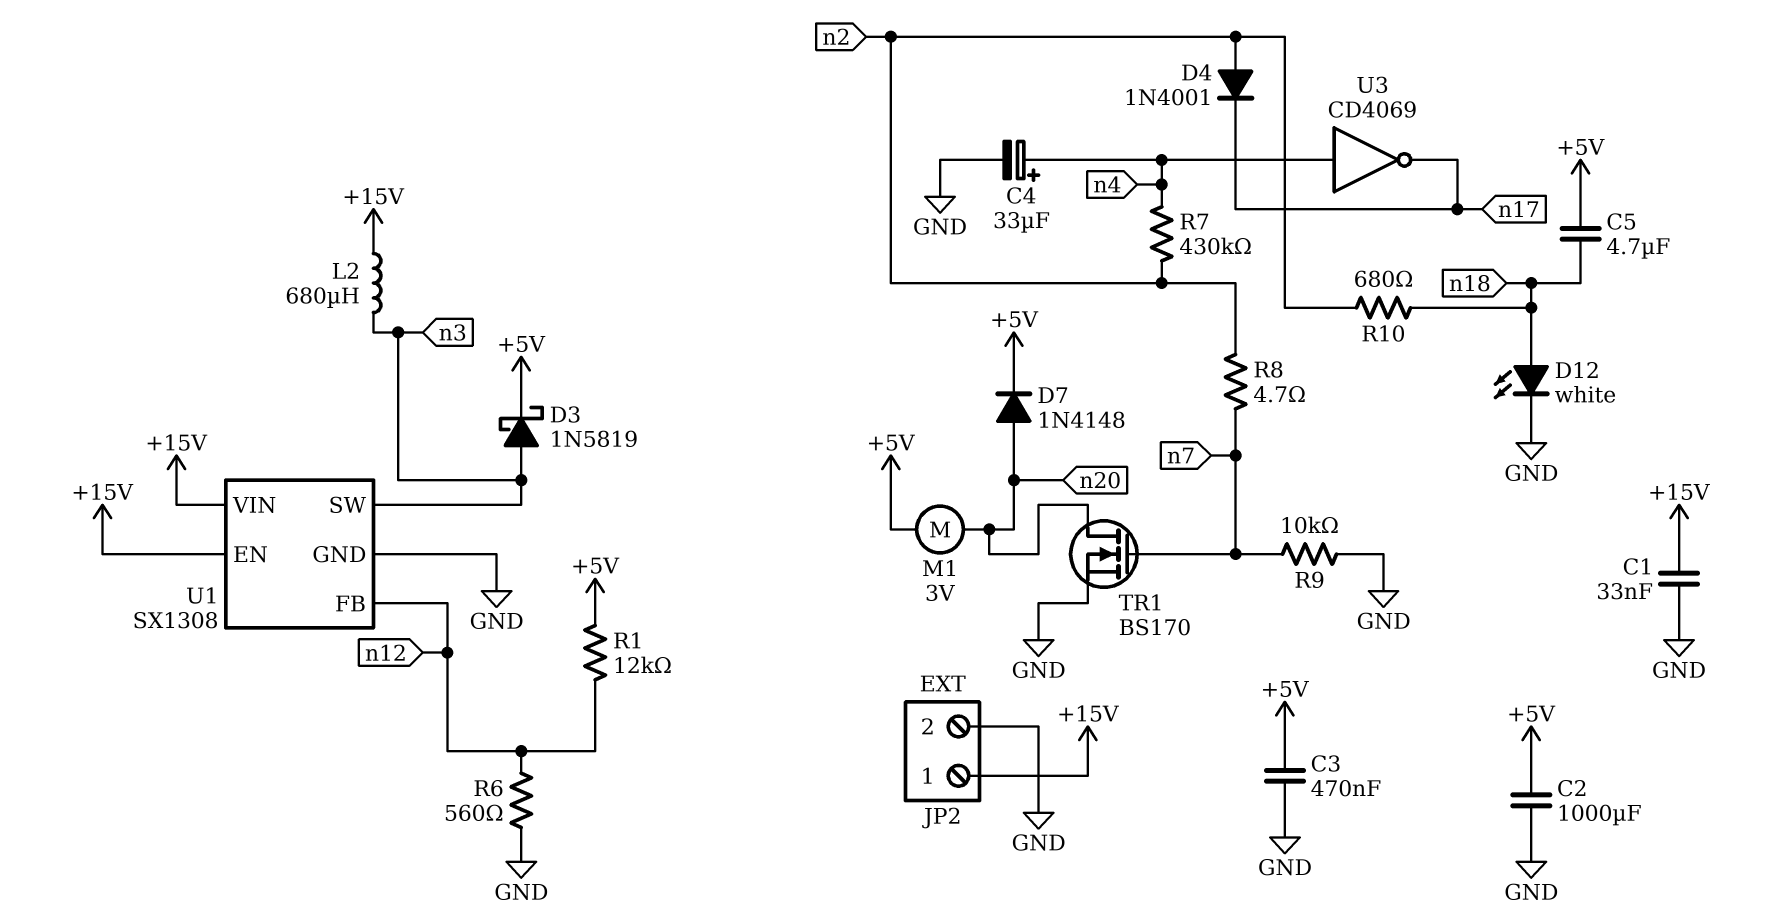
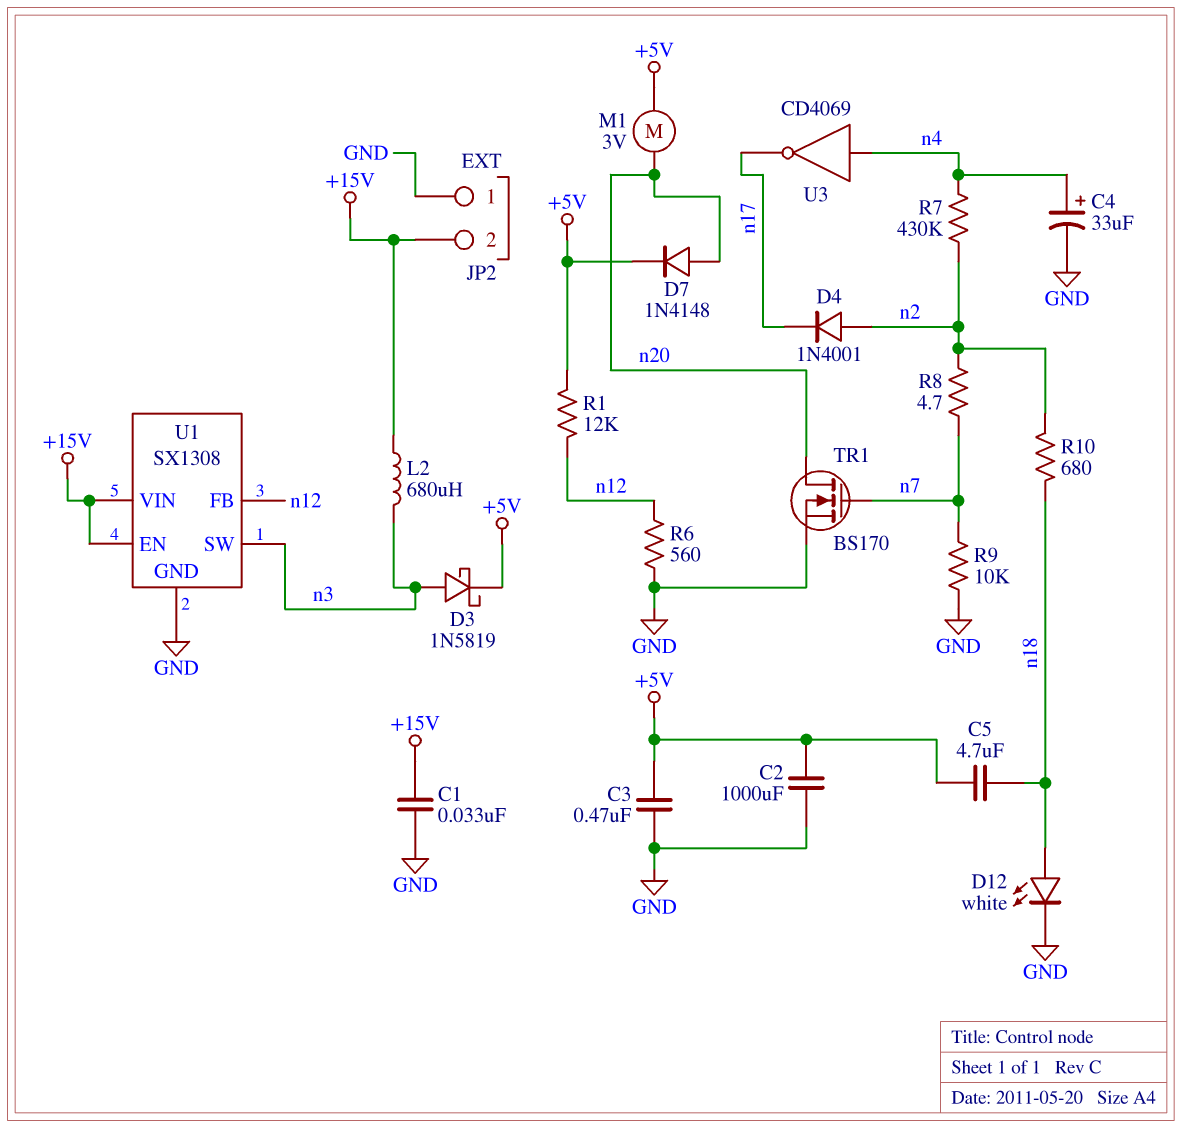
JP2 pin 1: +15V -> GND
JP2 pin 2: GND -> +15V

